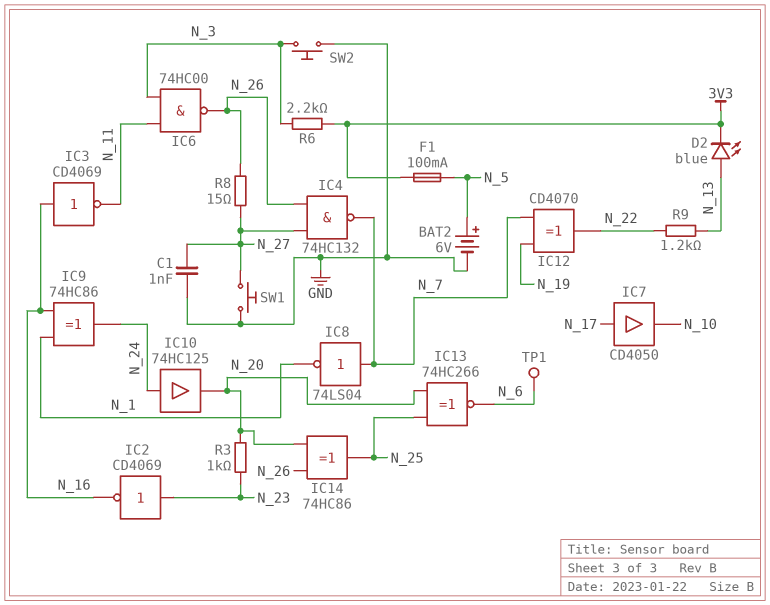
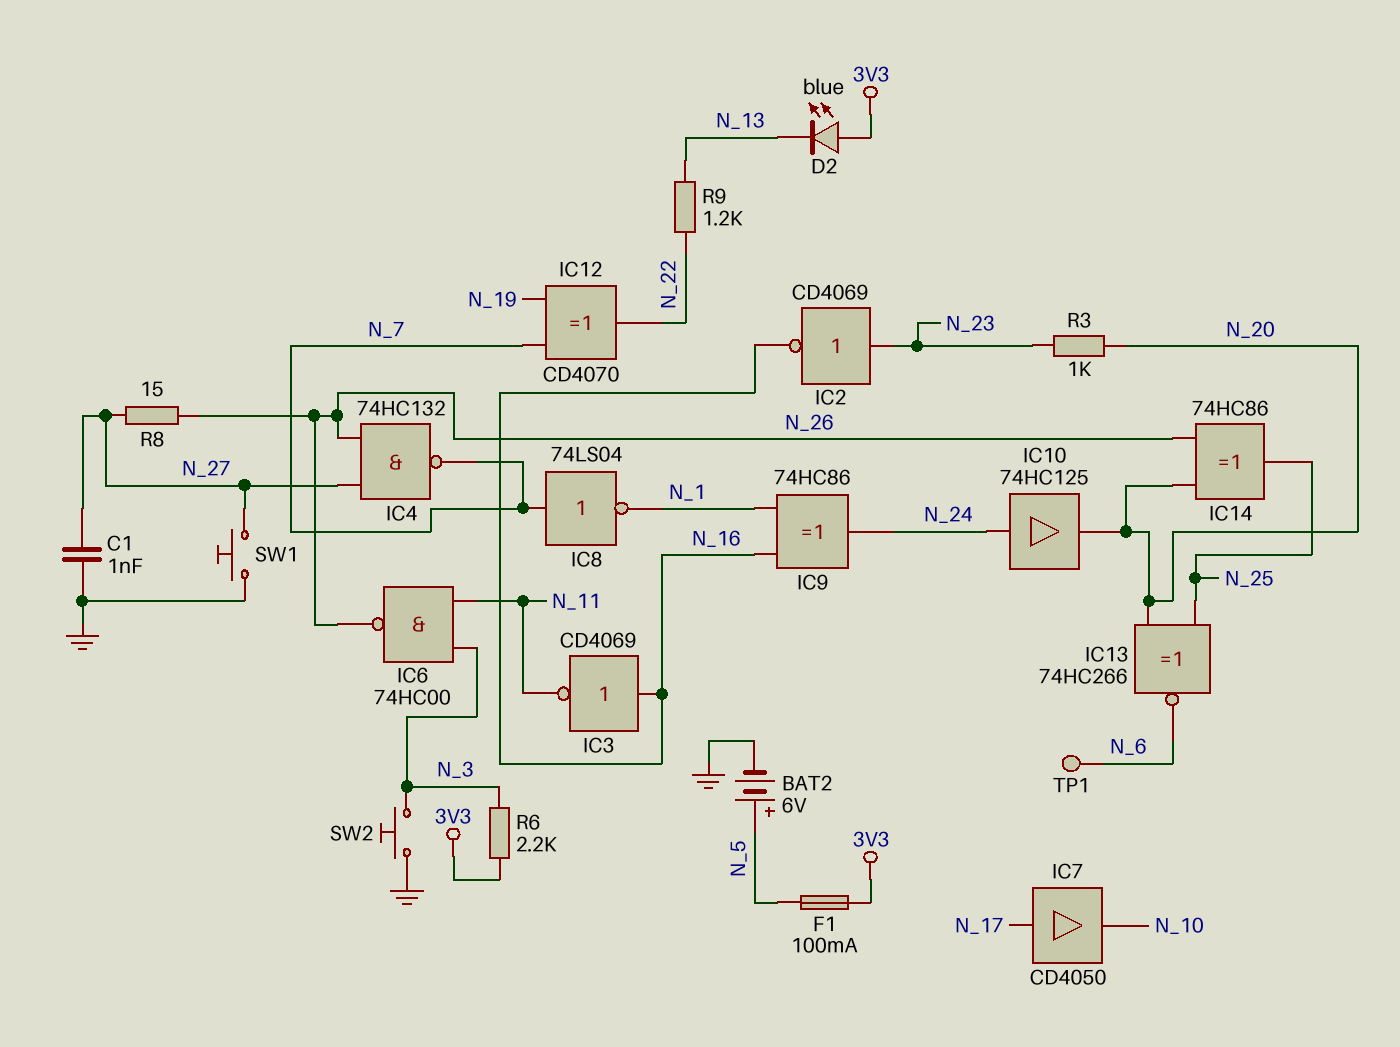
D2: LED blue (A N_13, K 3V3) -> LED blue (A 3V3, K N_13)

